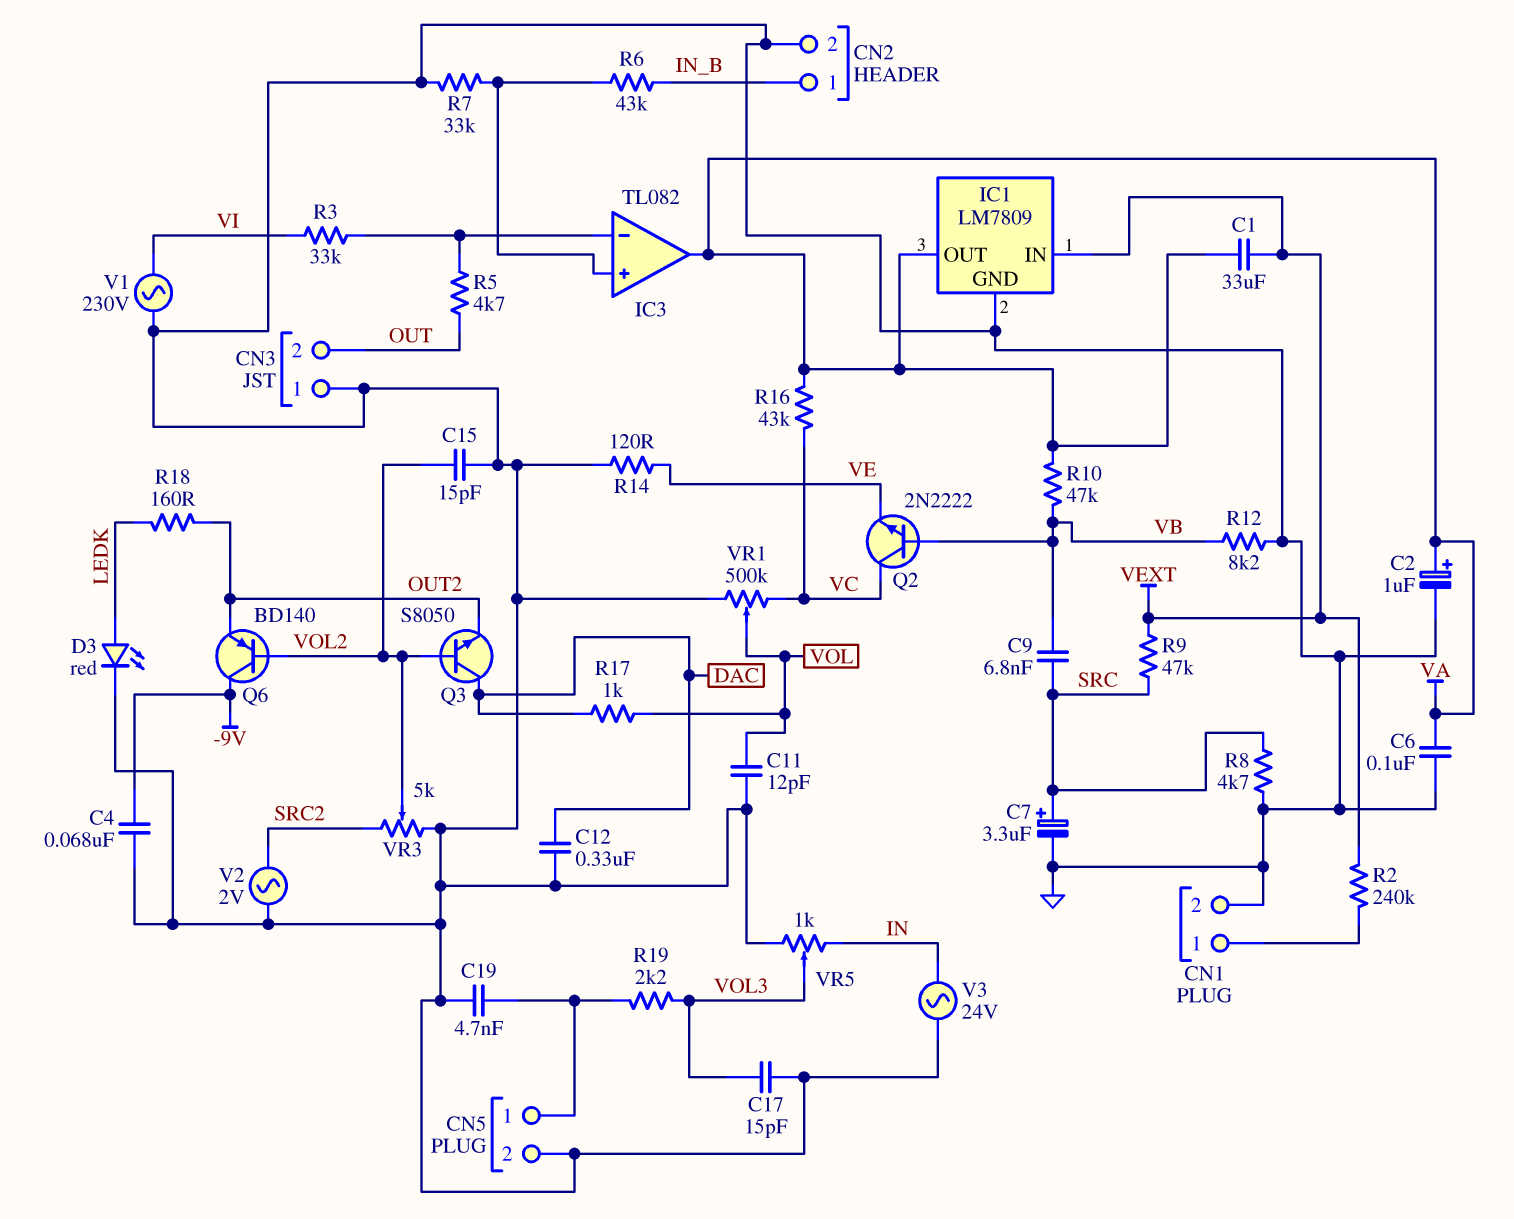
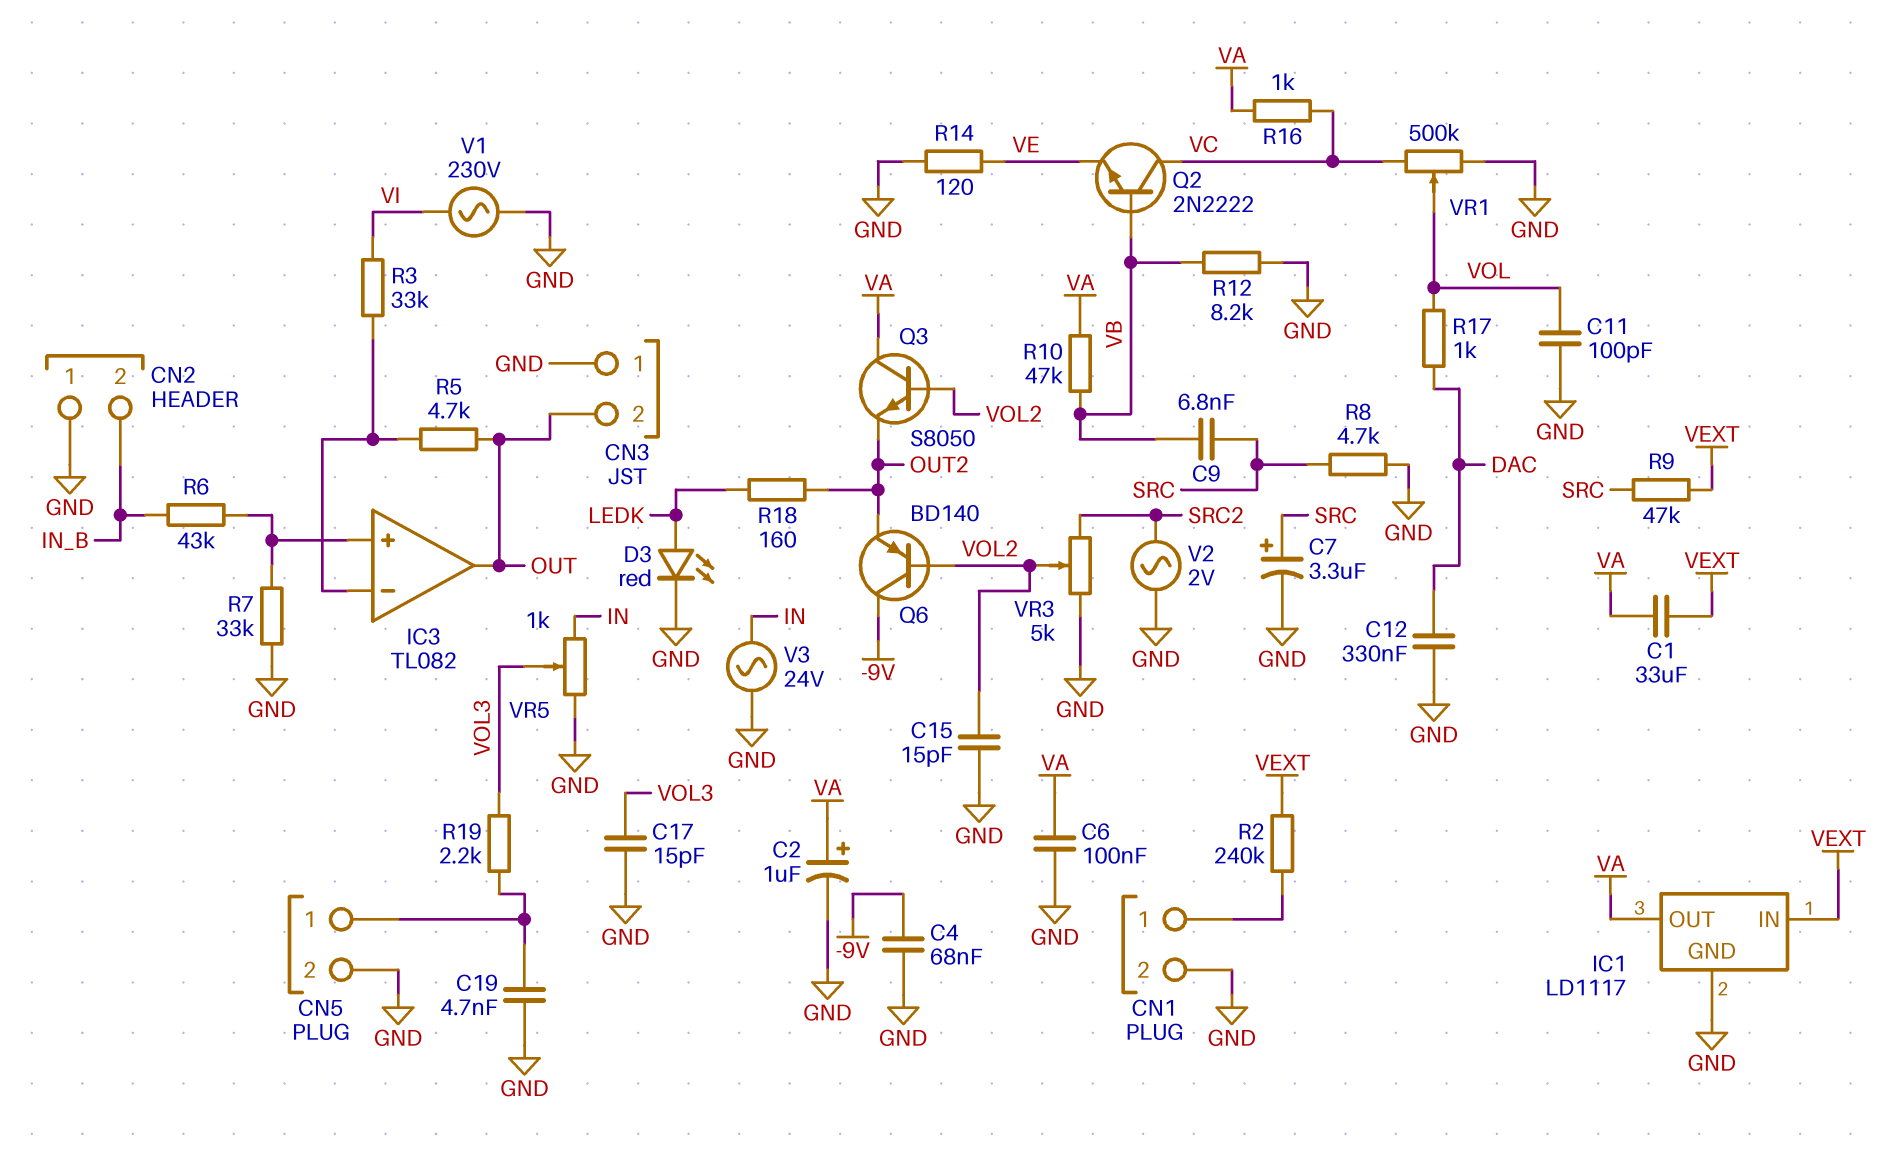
C11: 12pF (GND, VOL) -> 100pF (GND, VOL)
CN2 pin 1: IN_B -> GND
CN2 pin 2: GND -> IN_B
IC1: LM7809 -> LD1117
IC3 pin out: VA -> OUT
Q3: NPN S8050 (B VOL2, C DAC, E OUT2) -> NPN S8050 (B VOL2, C VA, E OUT2)
R16: 43k (VA, VC) -> 1k (VA, VC)

